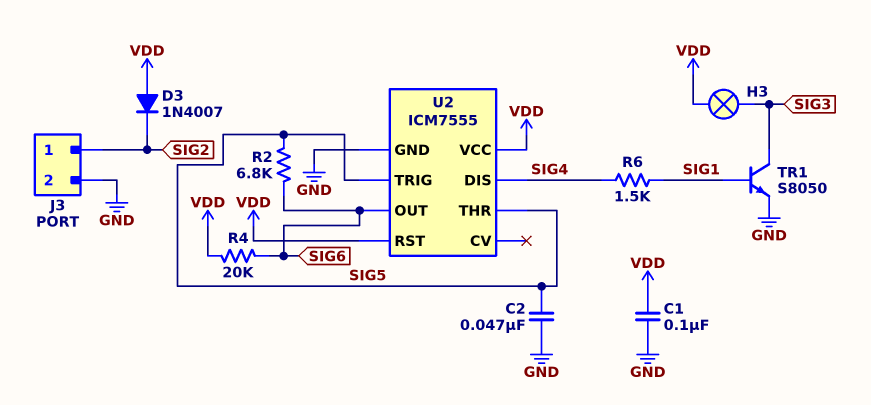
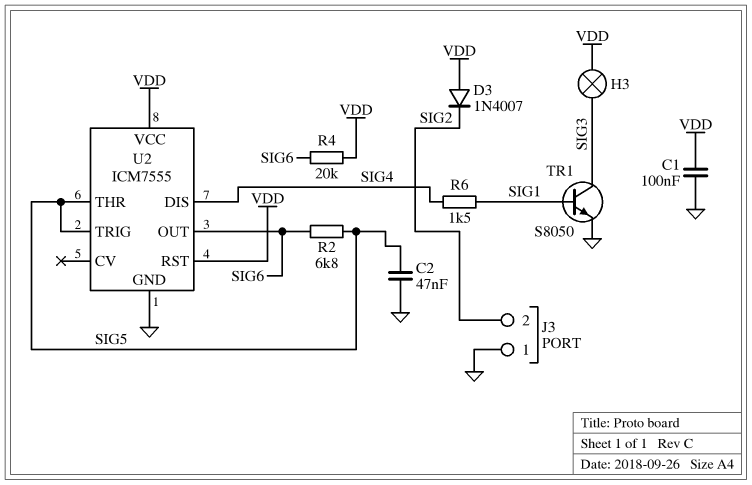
J3 pin 1: SIG2 -> GND
J3 pin 2: GND -> SIG2

